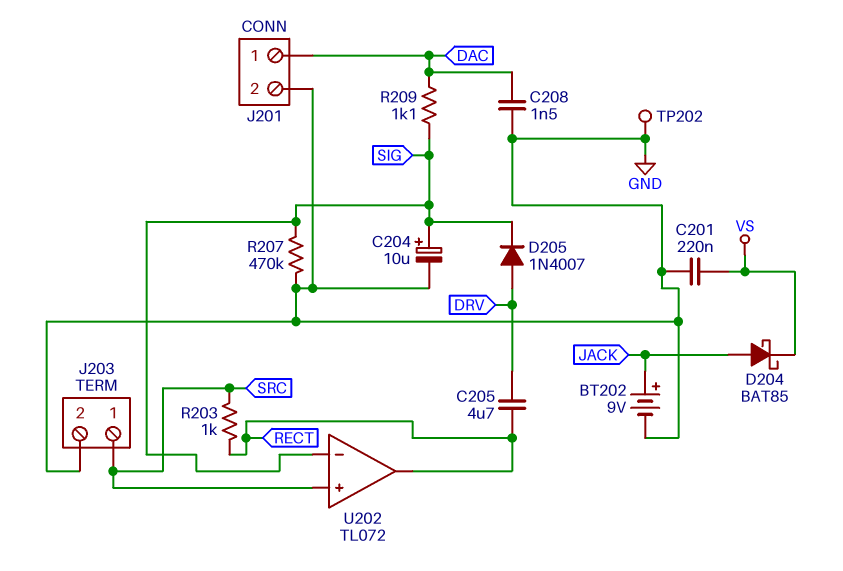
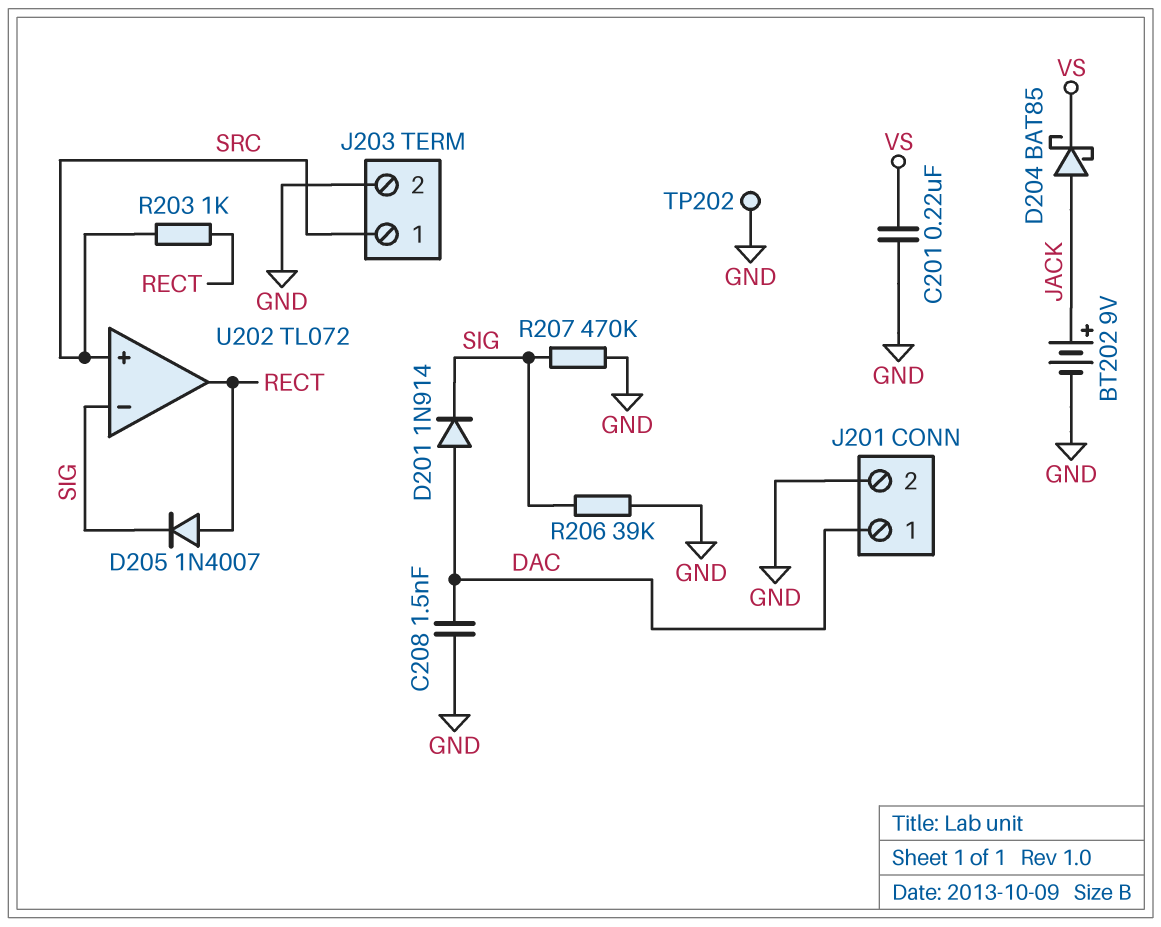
C204: 10uF (plus SIG, minus GND) -> none
C205: 4.7uF (DRV, RECT) -> none
D201: none -> diode 1N914 (A DAC, K SIG)
D205: diode 1N4007 (A DRV, K SIG) -> diode 1N4007 (A RECT, K SIG)
R206: none -> 39k (GND, SIG)
R209: 1.1k (DAC, SIG) -> none

